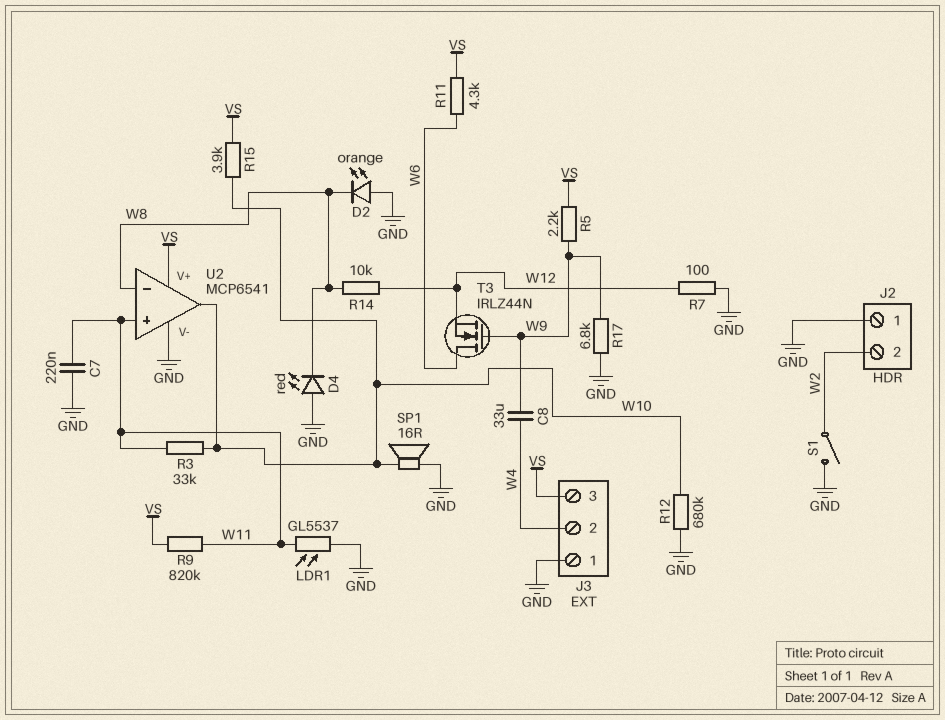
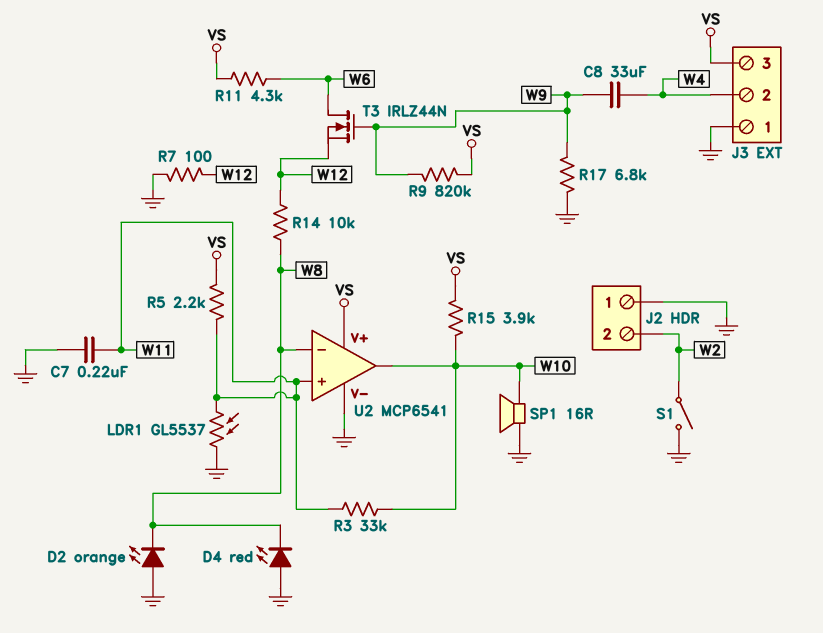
R5: 2.2k (VS, W9) -> 2.2k (VS, W11)
R9: 820k (VS, W11) -> 820k (VS, W9)
R12: 680k (GND, W10) -> none

